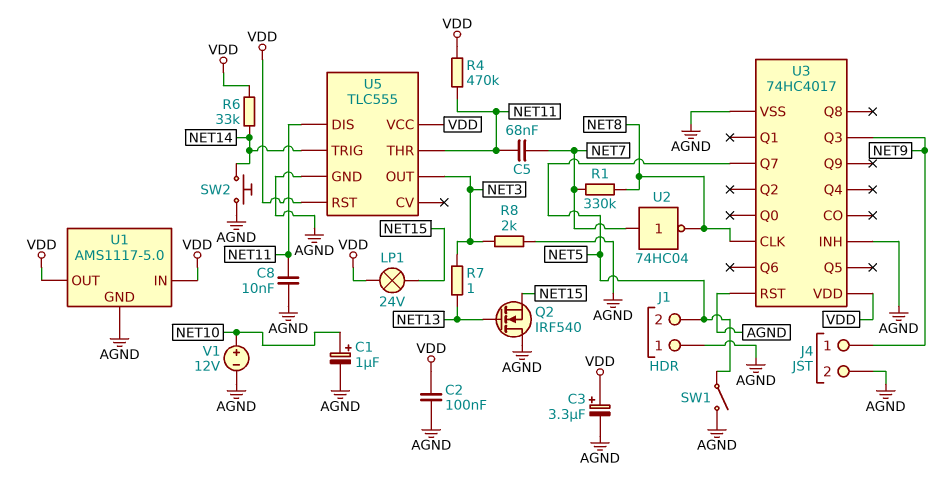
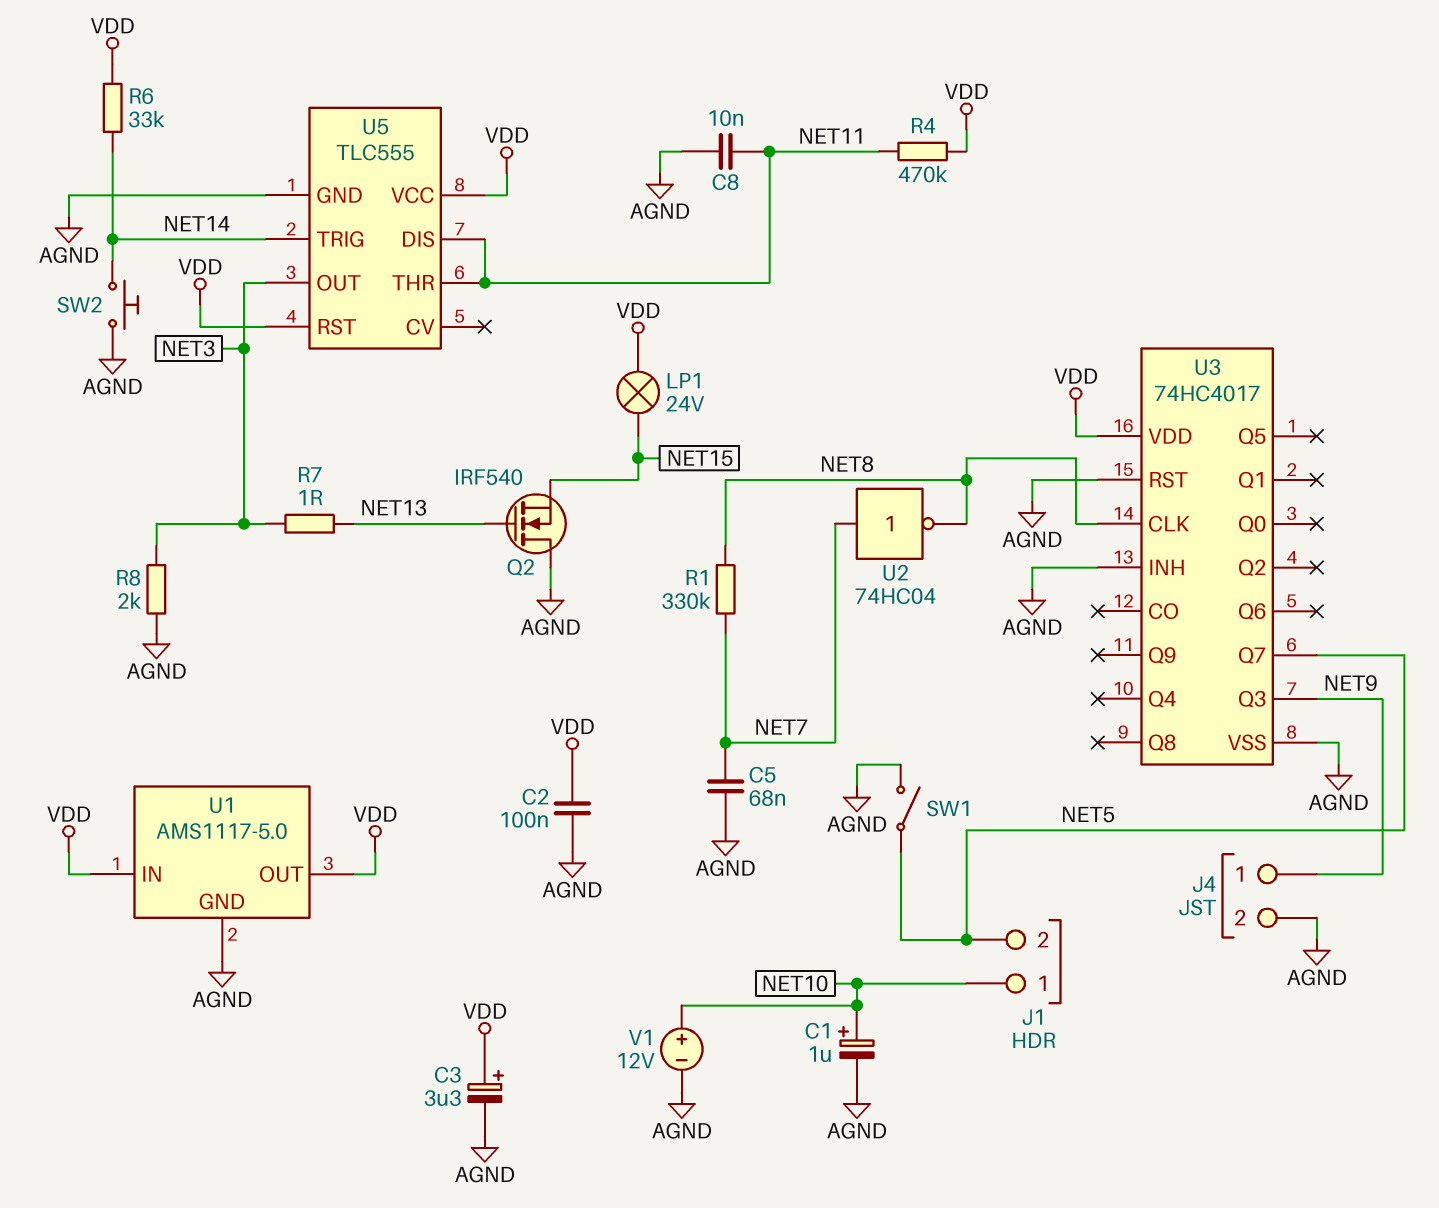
C5: 68nF (NET7, NET11) -> 68nF (AGND, NET7)
J1 pin 1: AGND -> NET10

